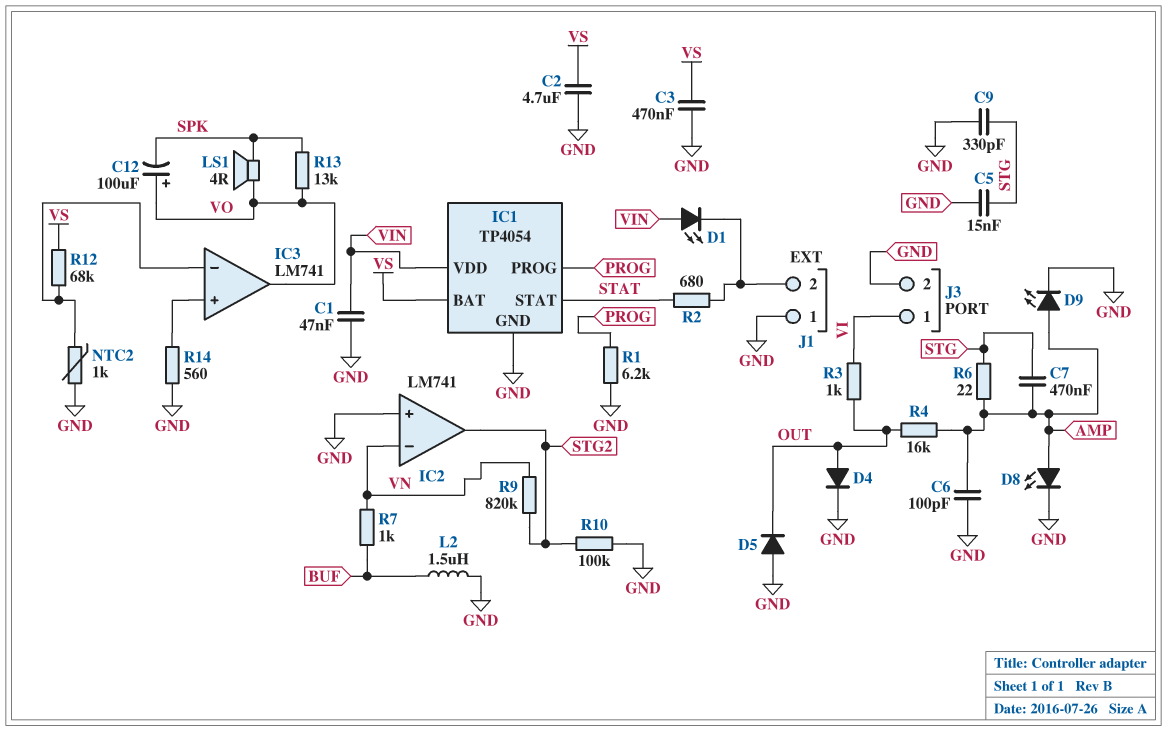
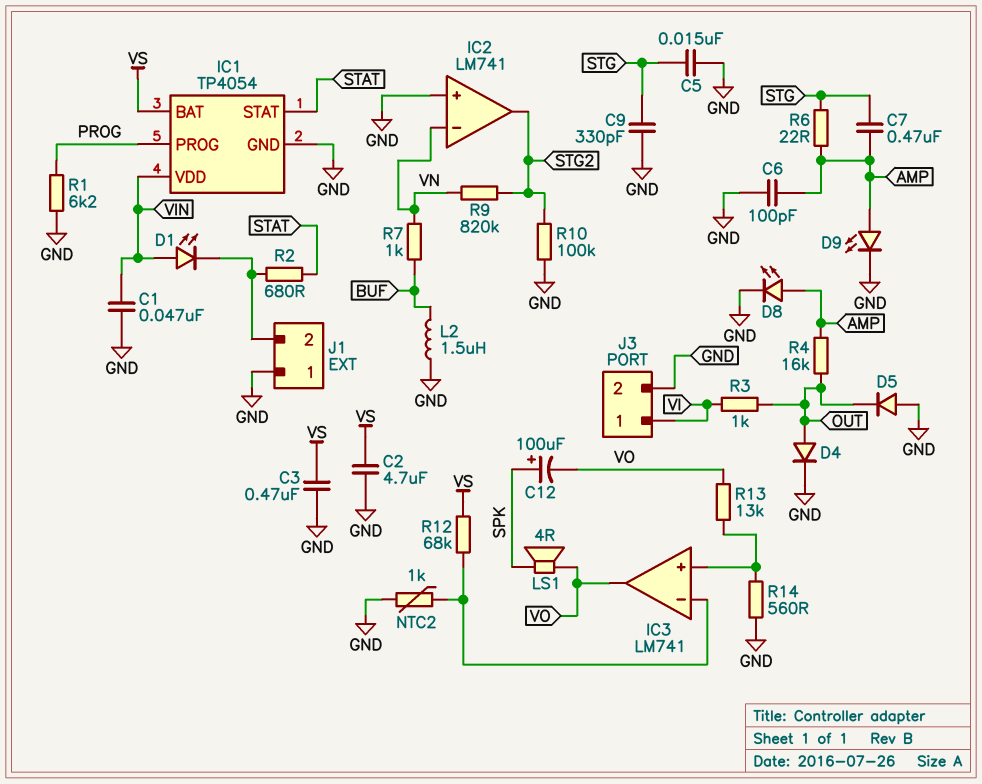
C12: 100uF (plus VO, minus SPK) -> 100uF (plus SPK, minus VO)
R13: 13k (SPK, VO) -> 13k (IC3/in+, VO)

